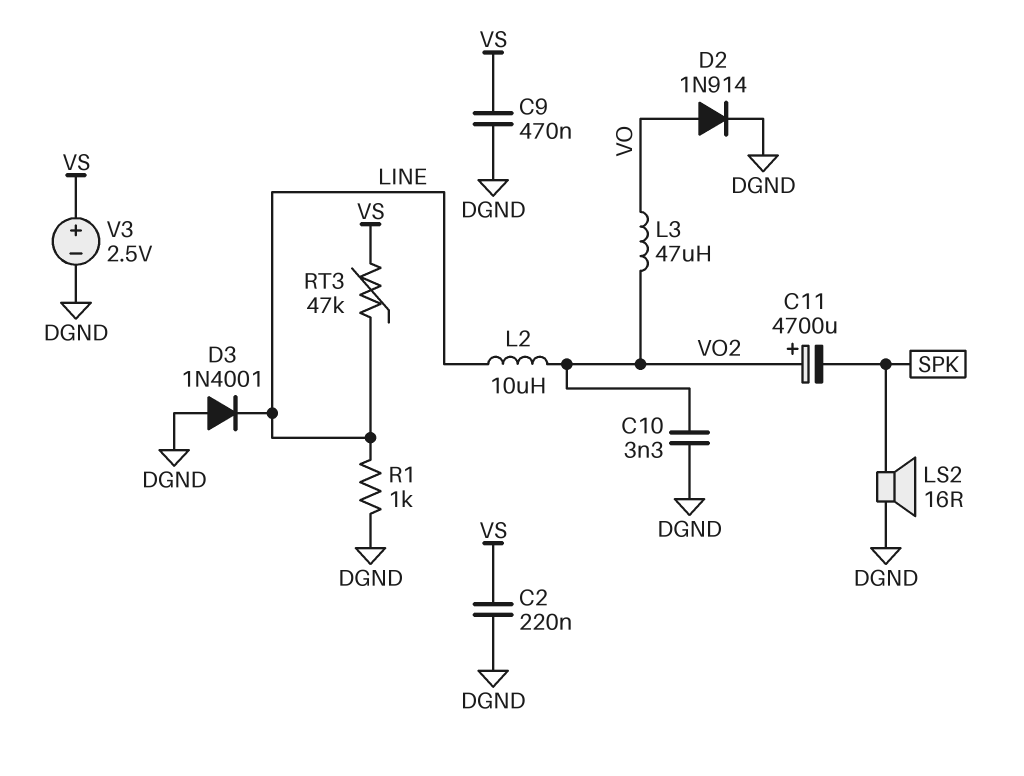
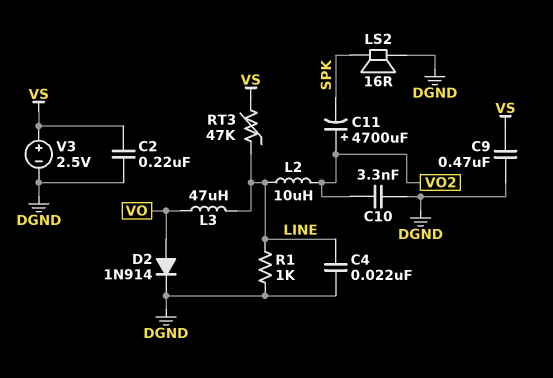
C4: none -> 22nF (DGND, LINE)
D3: diode 1N4001 (A DGND, K LINE) -> none
L3: 47uH (VO, VO2) -> 47uH (LINE, VO)

